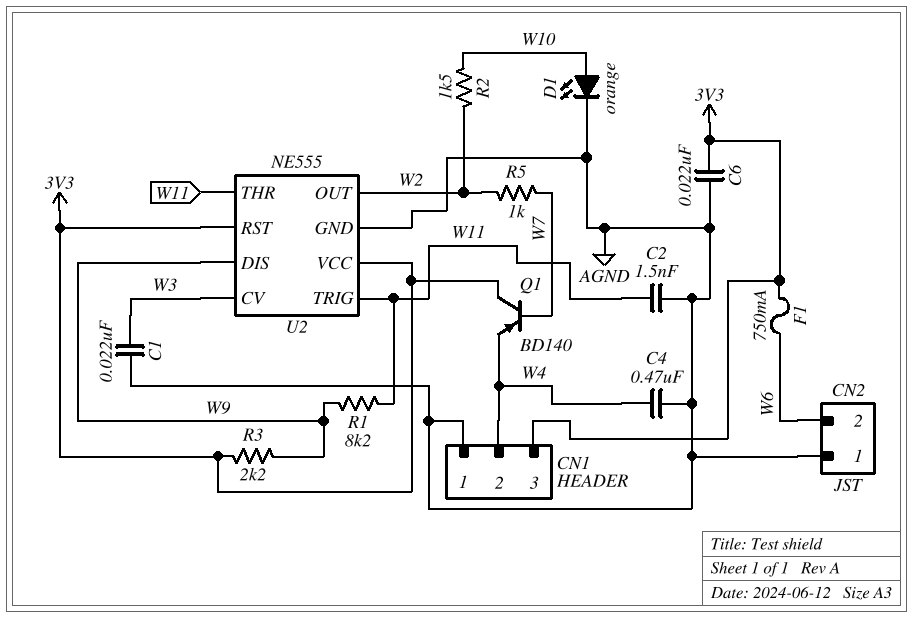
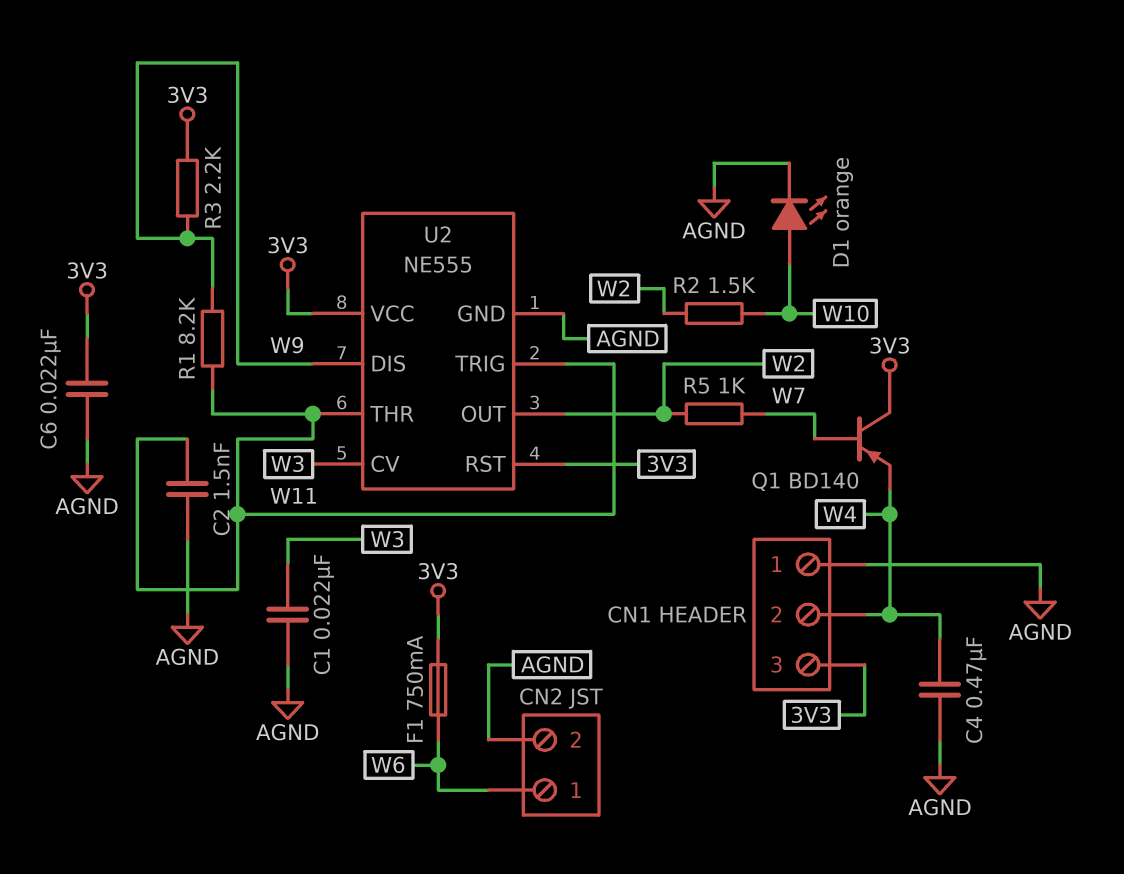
CN2 pin 1: AGND -> W6
CN2 pin 2: W6 -> AGND

